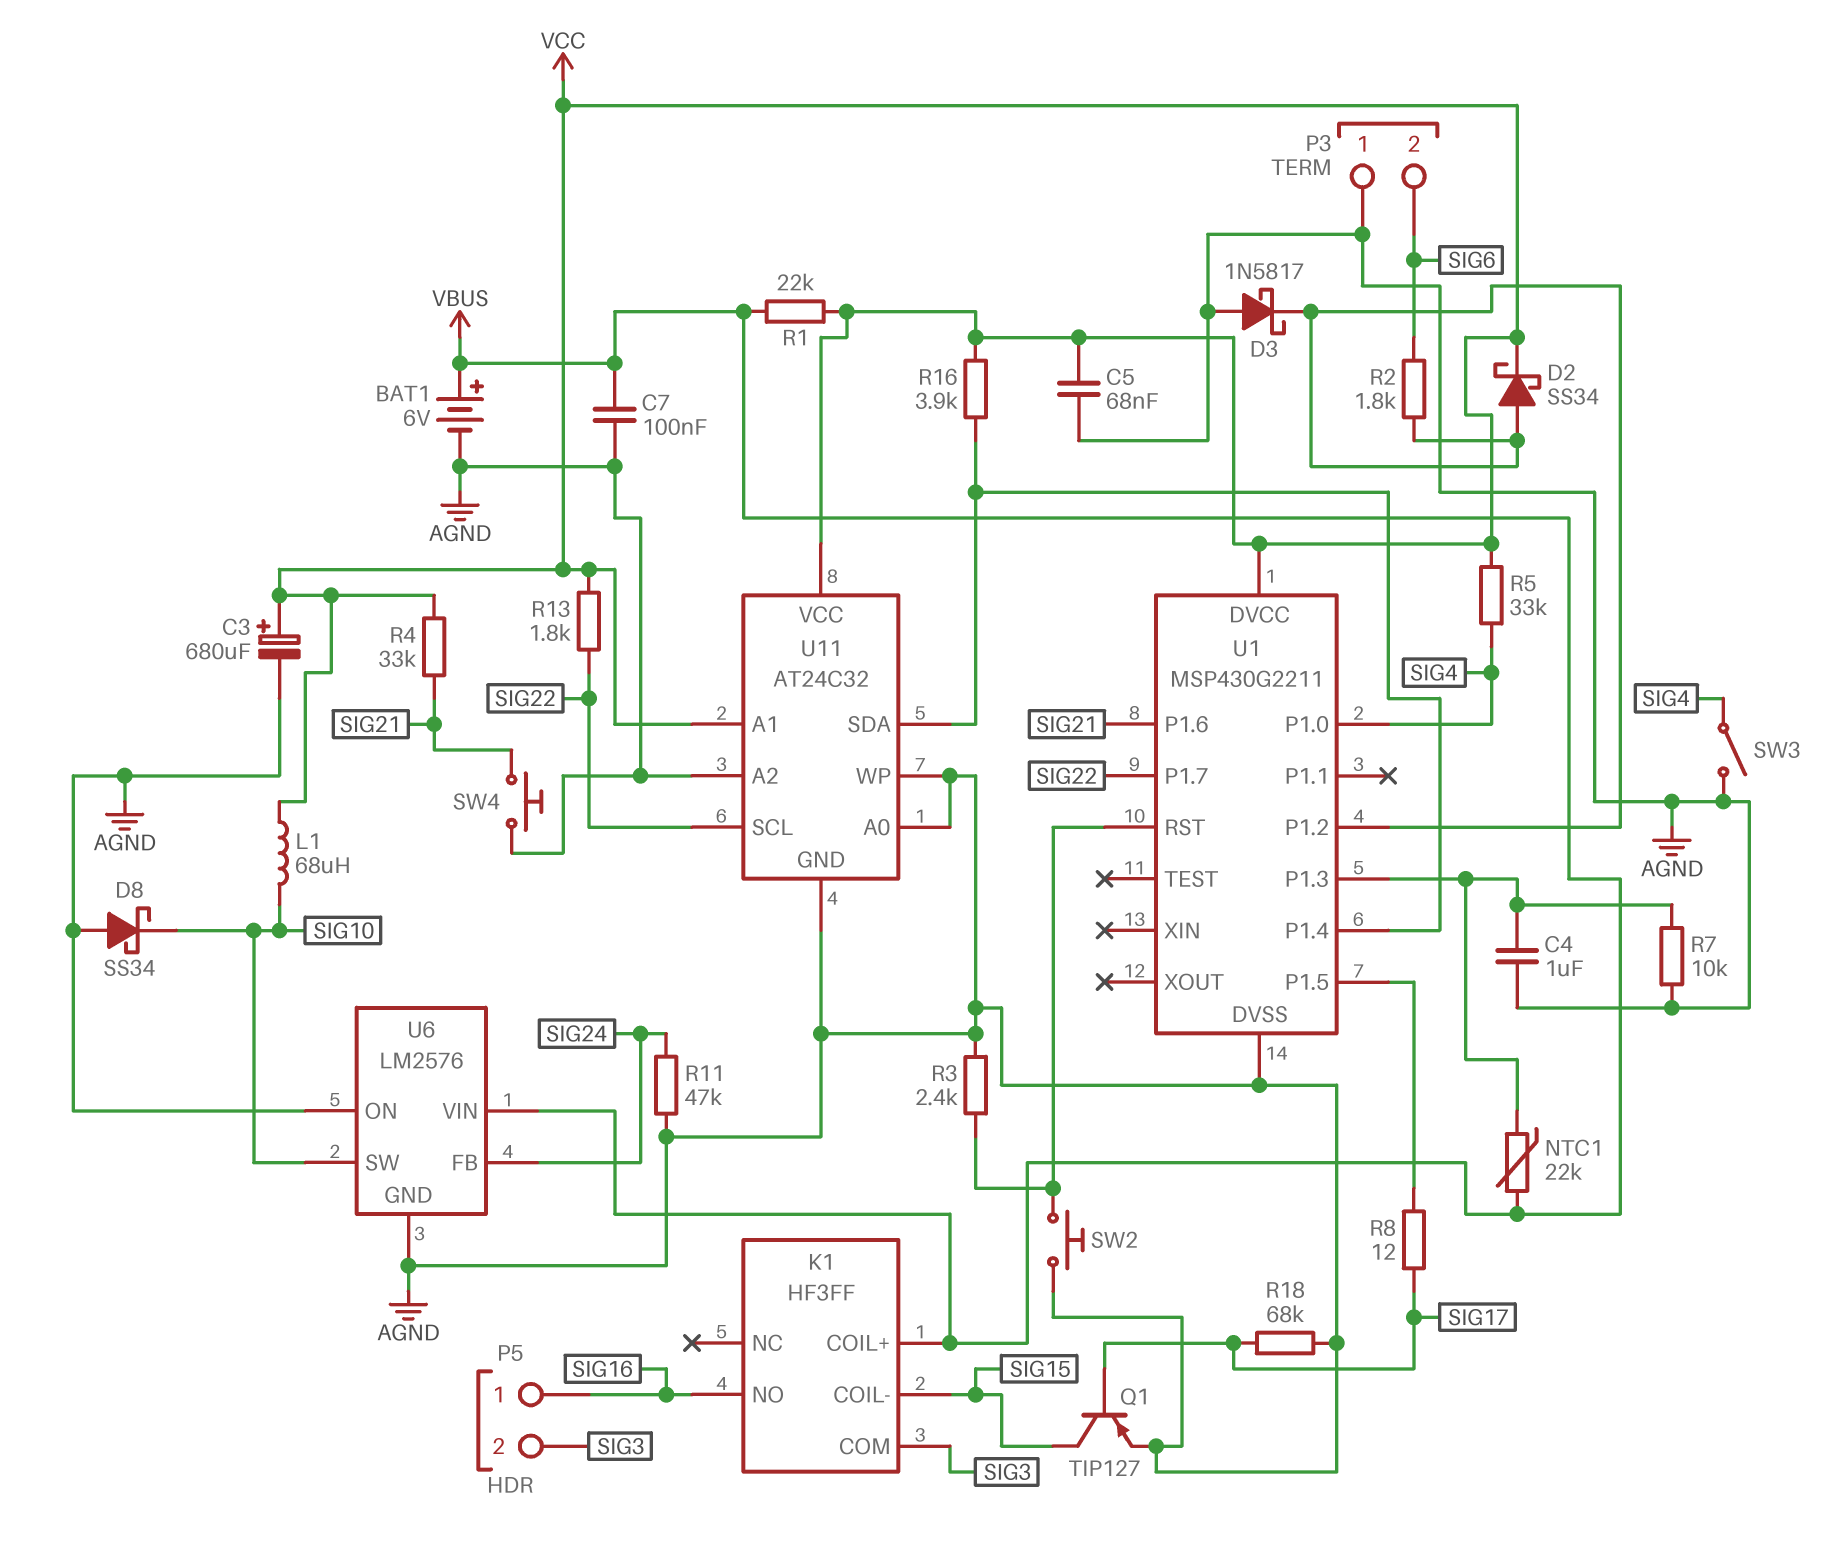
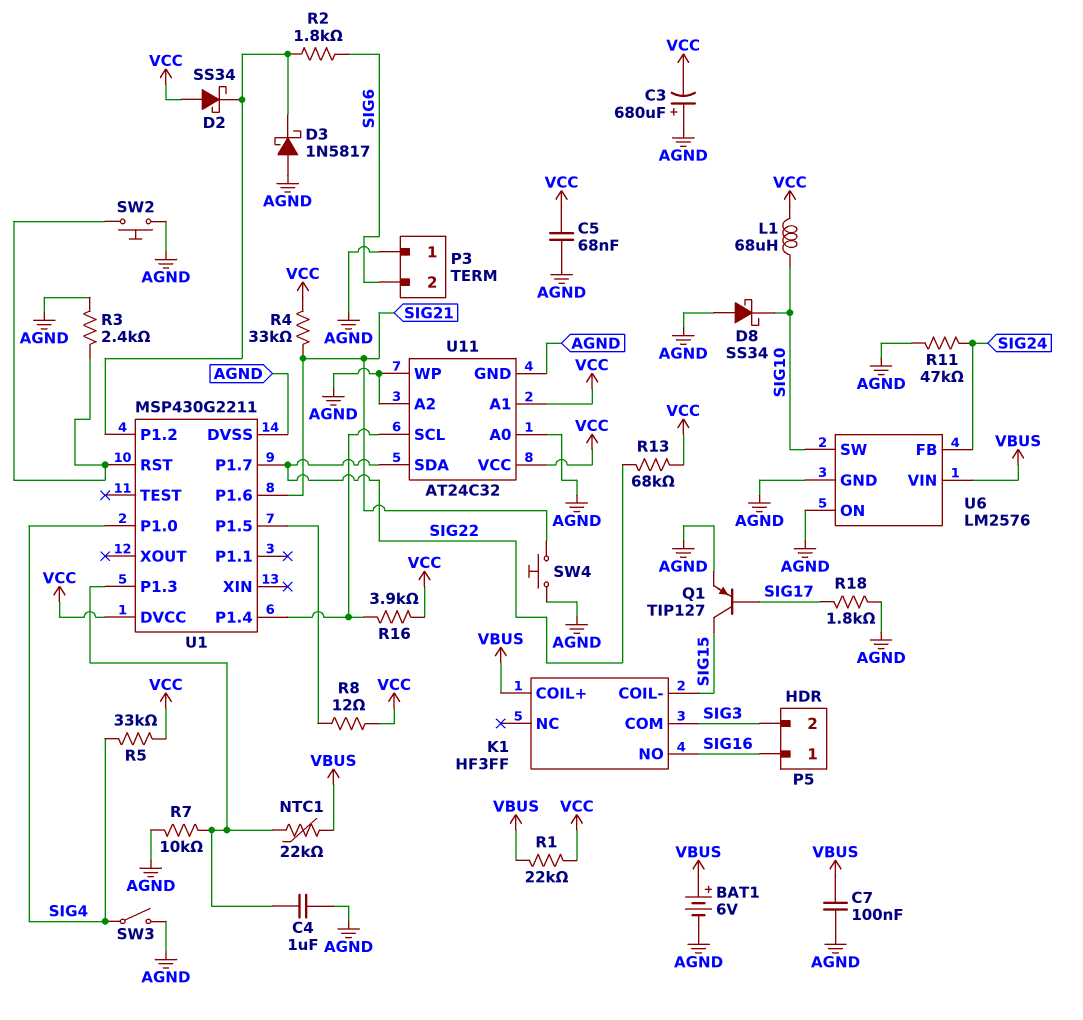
C3: 680uF (plus VCC, minus AGND) -> 680uF (plus AGND, minus VCC)
D2: schottky SS34 (A U1/P1.2, K VCC) -> schottky SS34 (A VCC, K U1/P1.2)
R8: 12 (SIG17, U1/P1.5) -> 12 (U1/P1.5, VCC)
R13: 1.8k (SIG22, VCC) -> 68k (SIG22, VCC)
R18: 68k (AGND, SIG17) -> 1.8k (AGND, SIG17)
U11 pin SCL: SIG22 -> U1/P1.4
U11 pin SDA: U1/P1.4 -> SIG22

